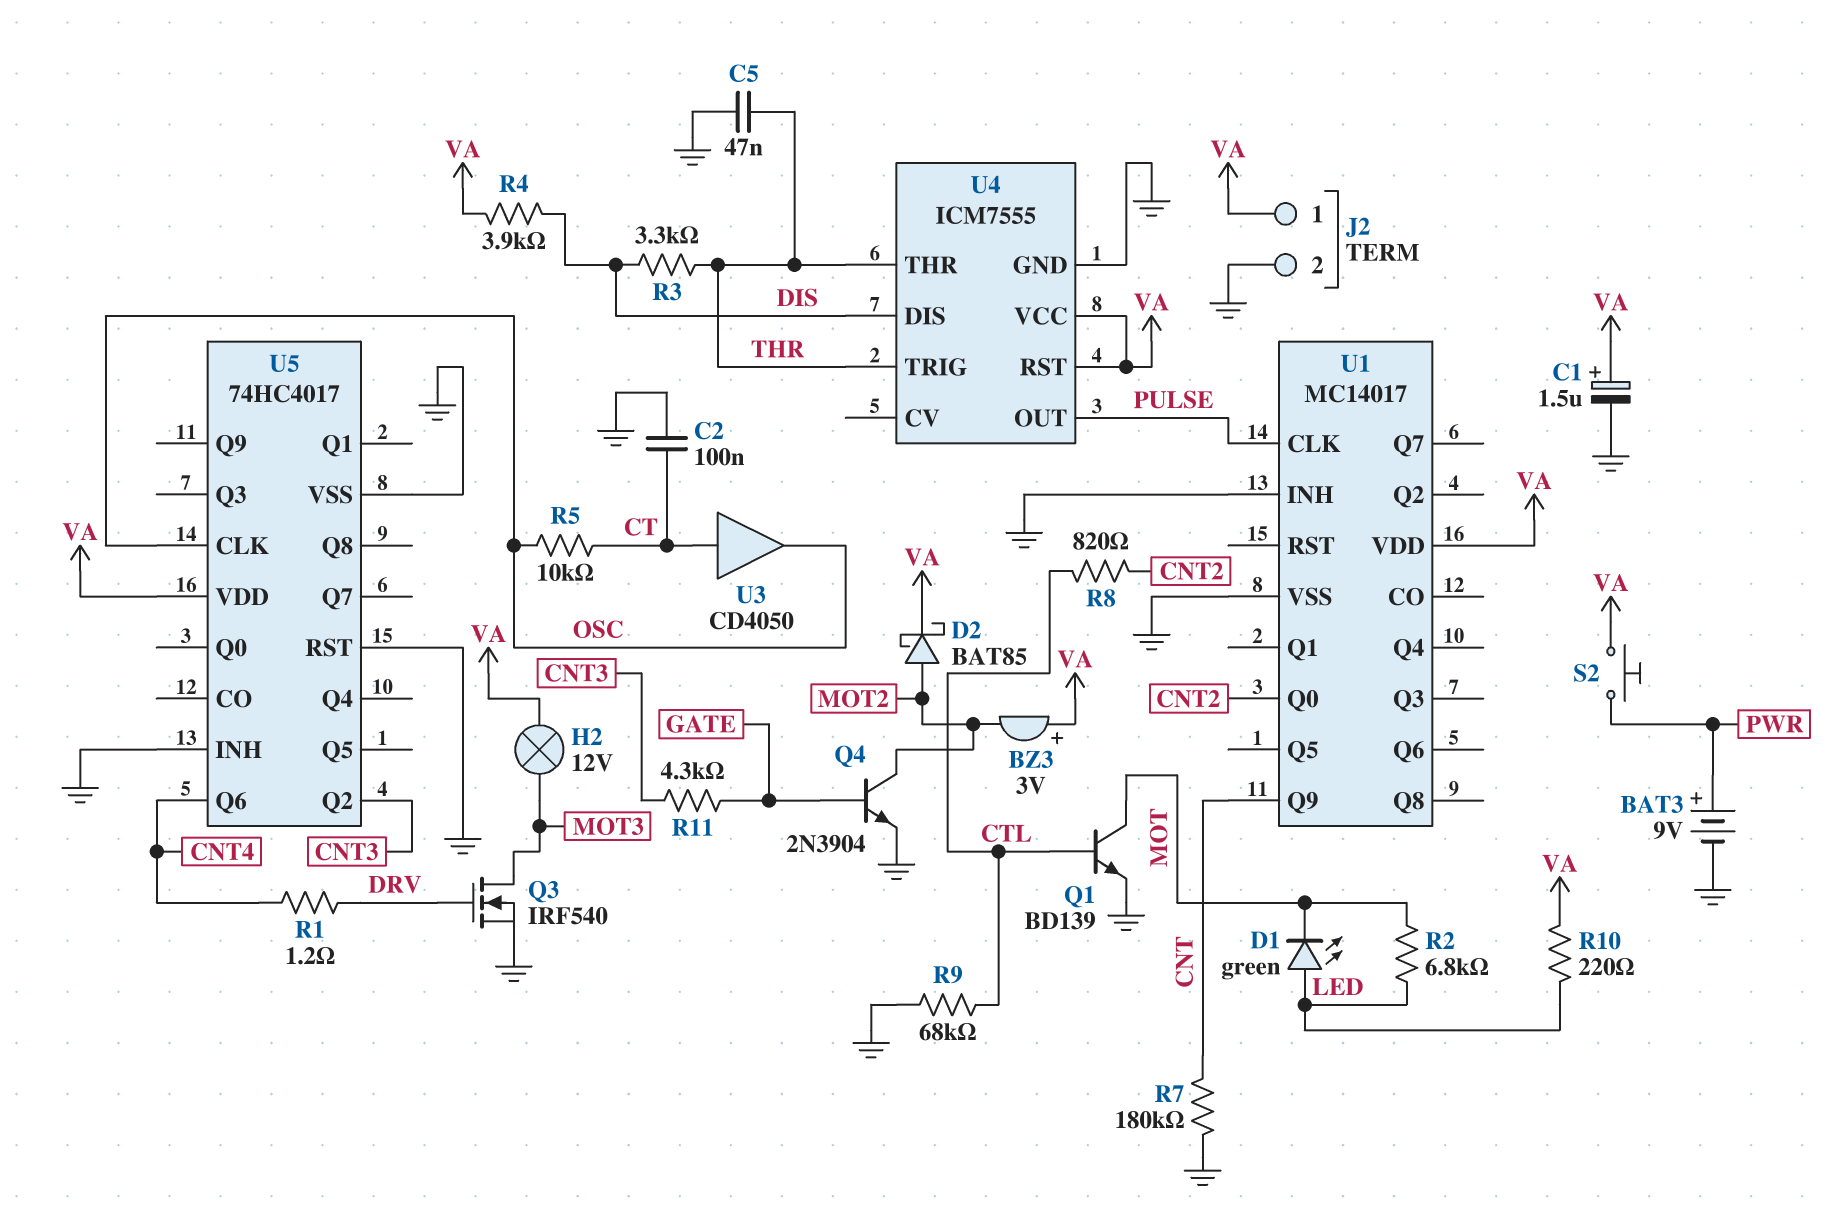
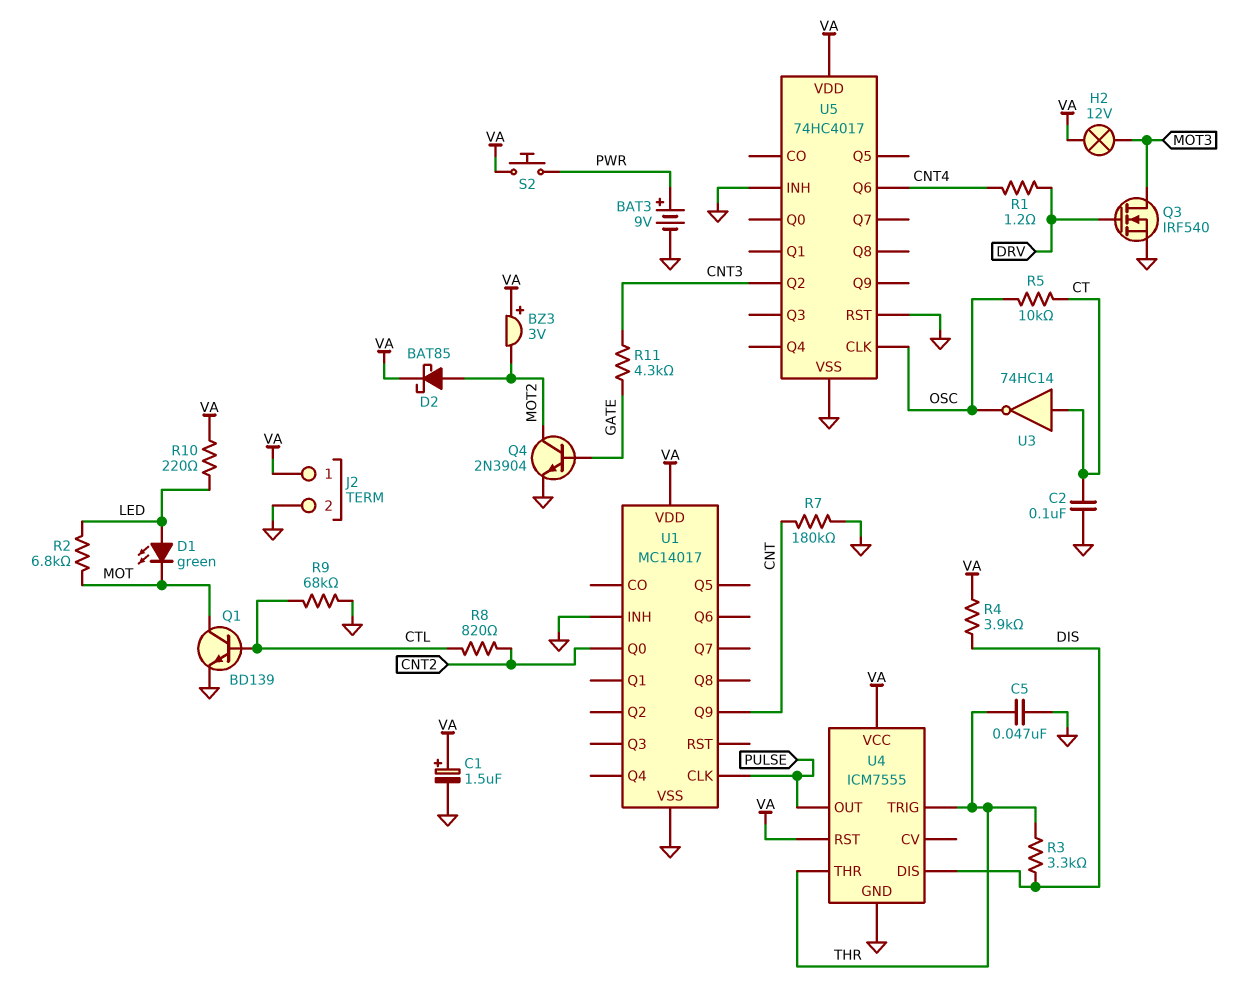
U3: buffer CD4050 (in CT, out OSC) -> NOT 74HC14 (in CT, out OSC)

